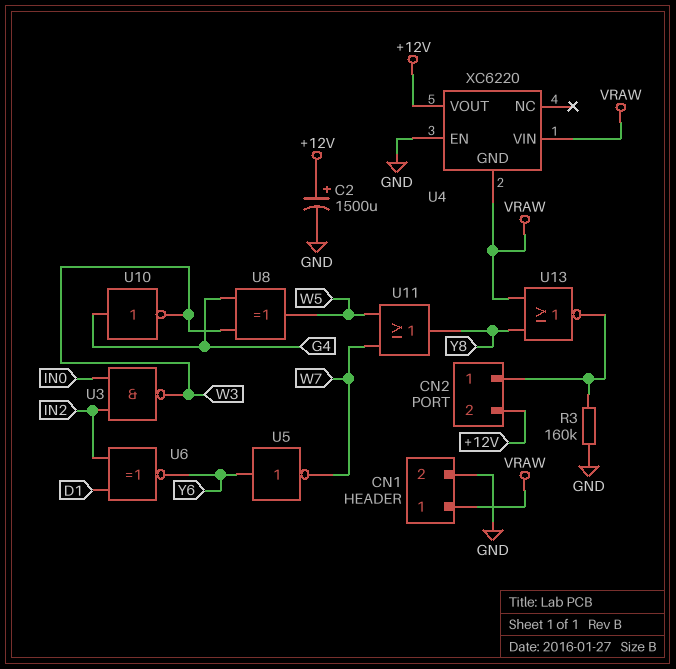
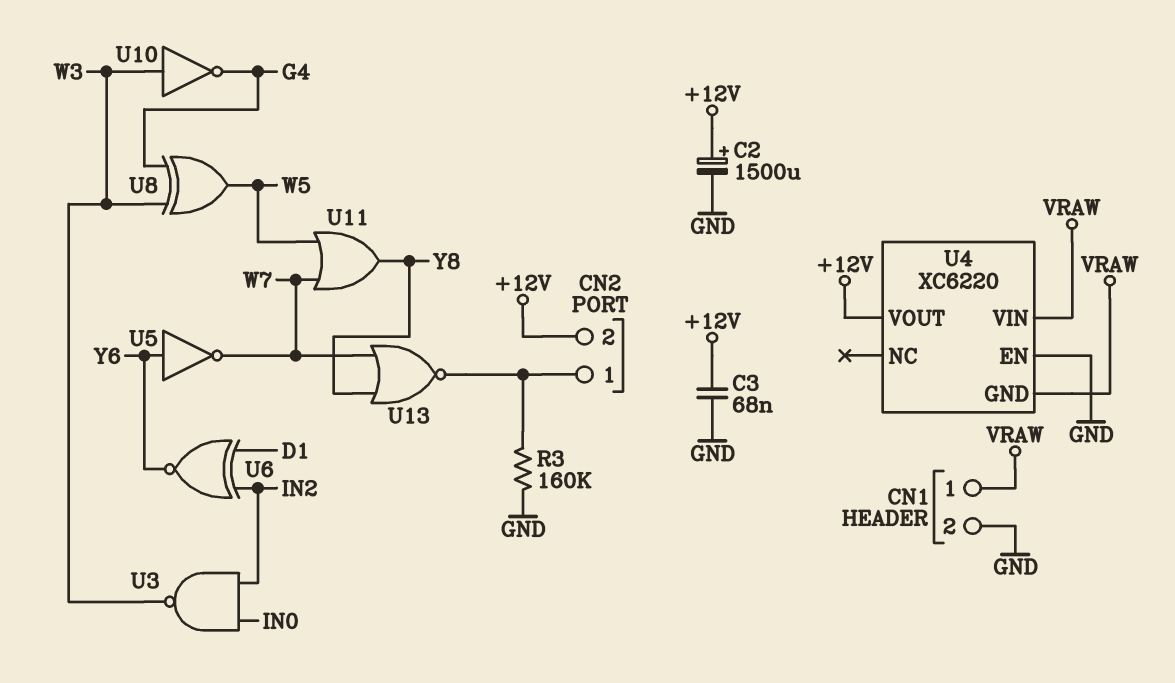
C3: none -> 68nF (+12V, GND)
U10: NOT (in G4, out W3) -> NOT (in W3, out G4)
U13: NOR (in VRAW, in Y8, out CN2/1) -> NOR (in W7, in Y8, out CN2/1)

